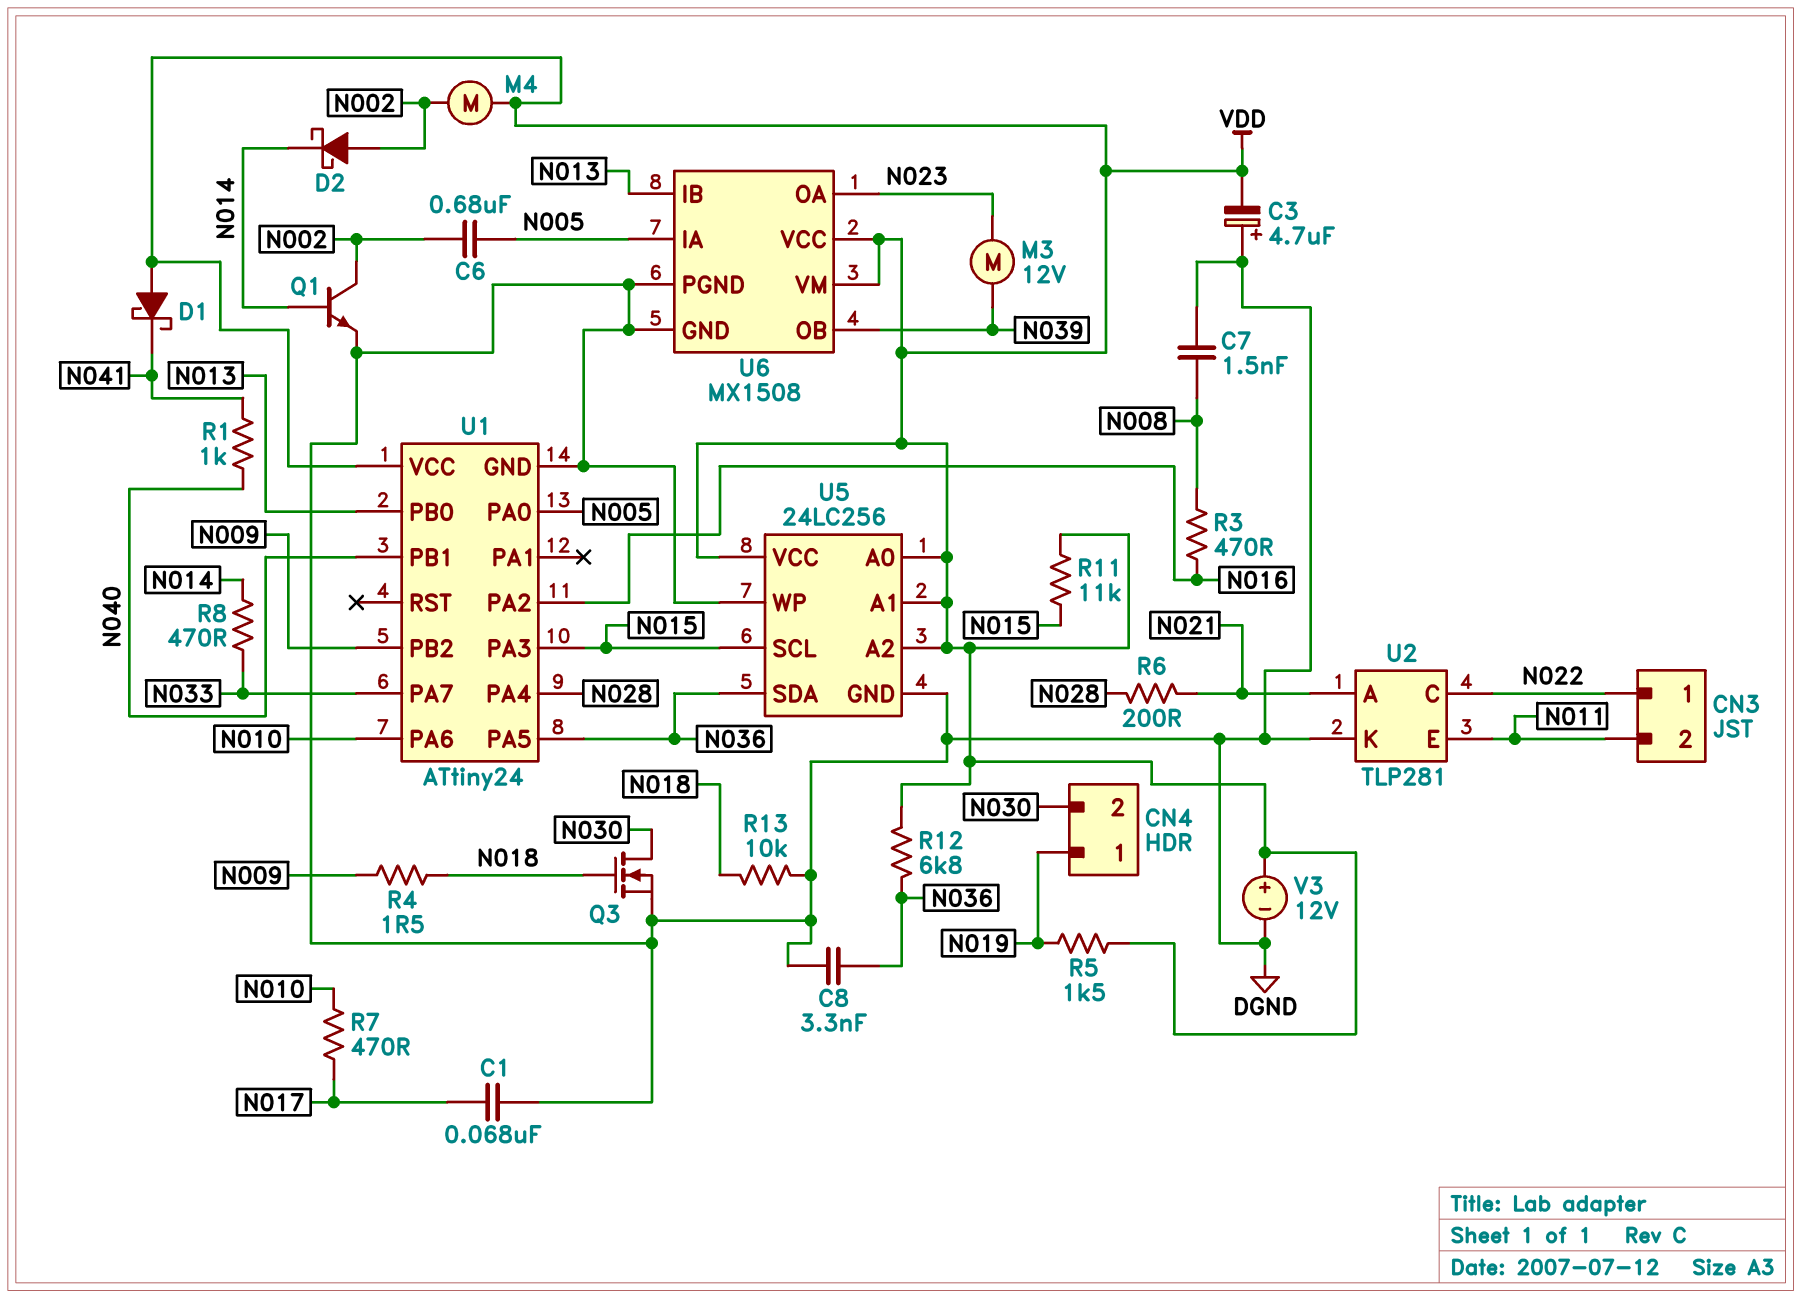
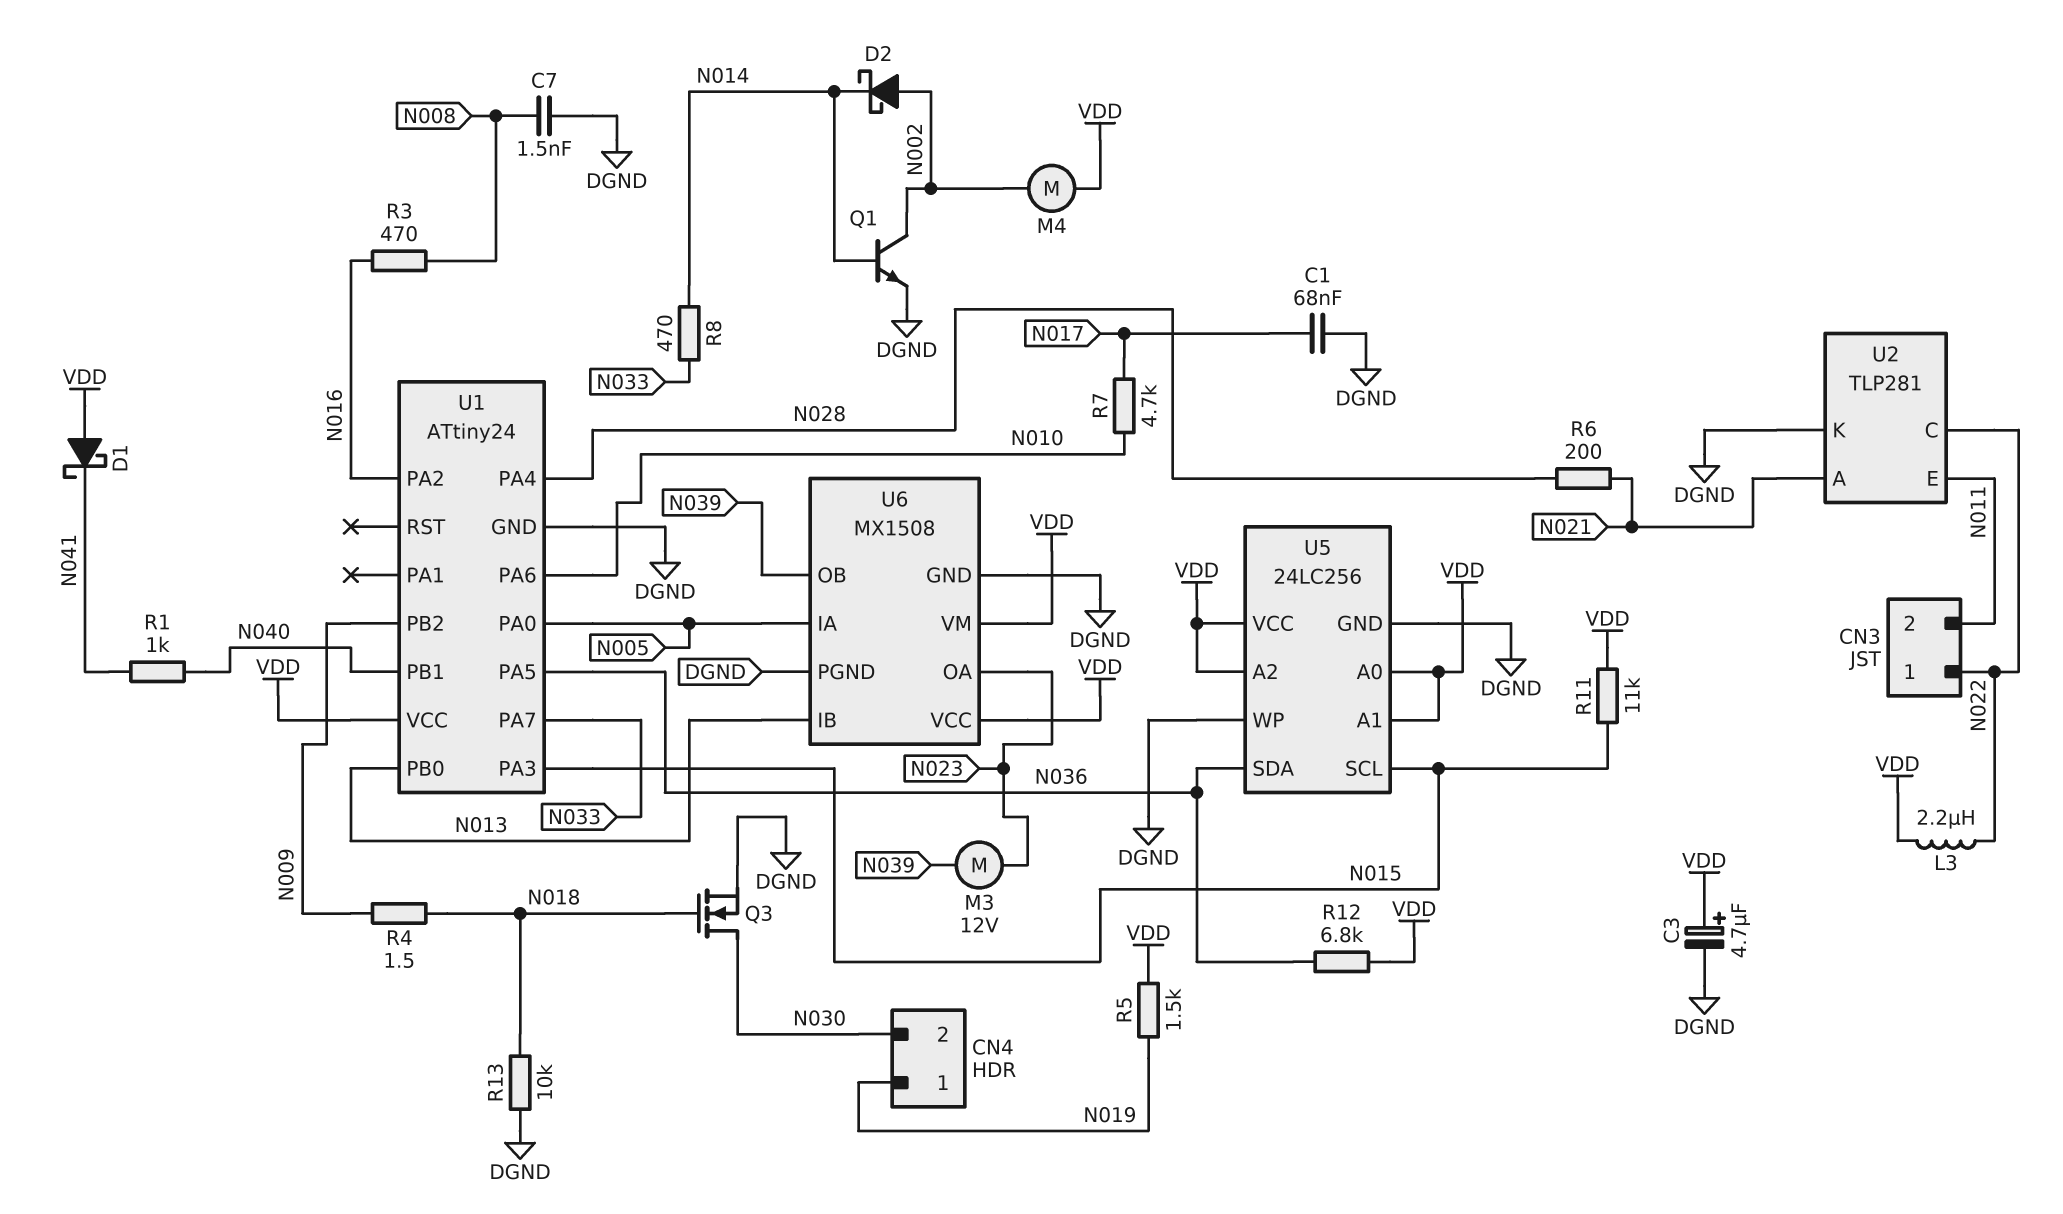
C3: 4.7uF (plus DGND, minus VDD) -> 4.7uF (plus VDD, minus DGND)
C6: 680nF (N002, N005) -> none
C8: 3.3nF (DGND, N036) -> none
L3: none -> 2.2uH (N022, VDD)
R7: 470 (N010, N017) -> 4.7k (N010, N017)
V3: 12V (plus VDD, minus DGND) -> none

